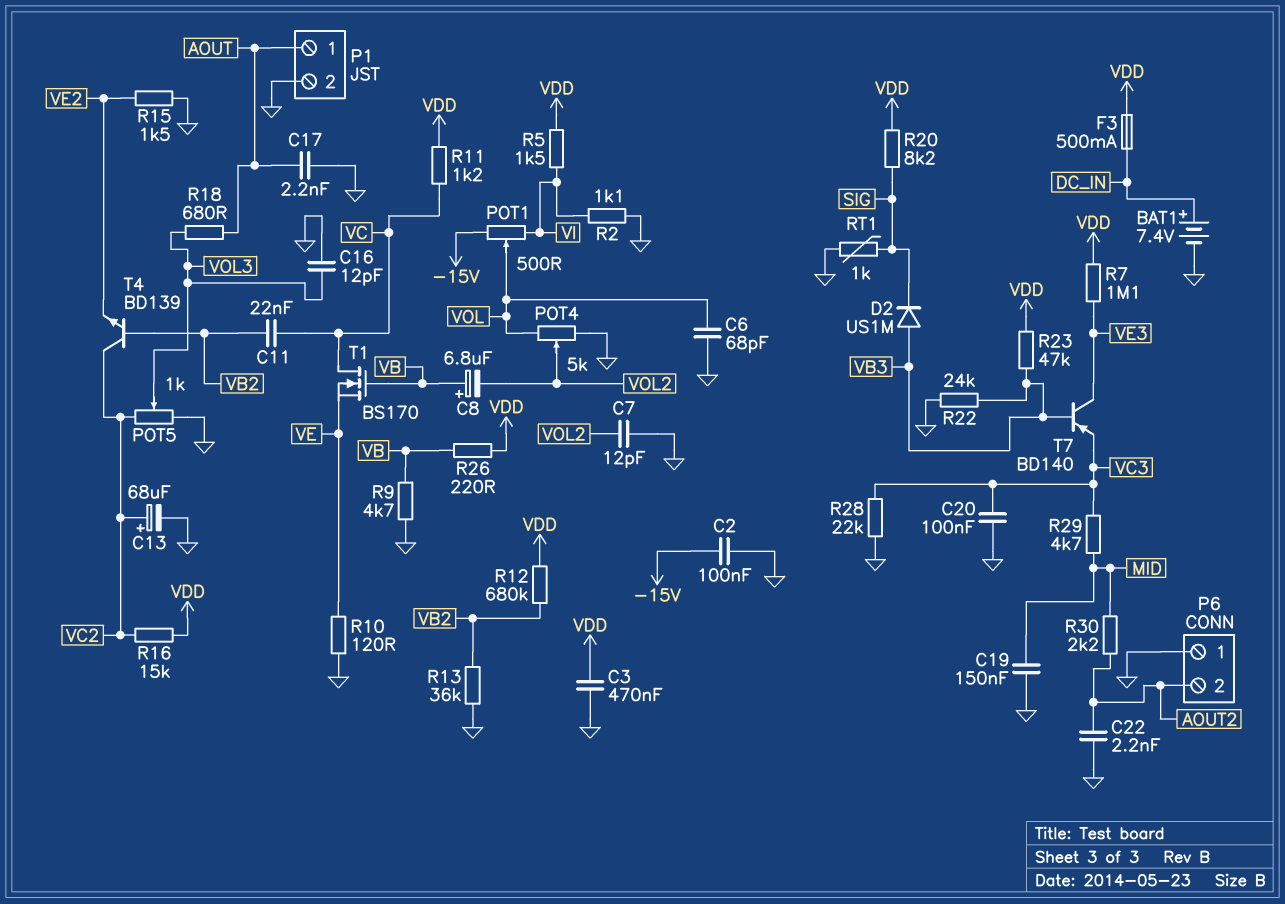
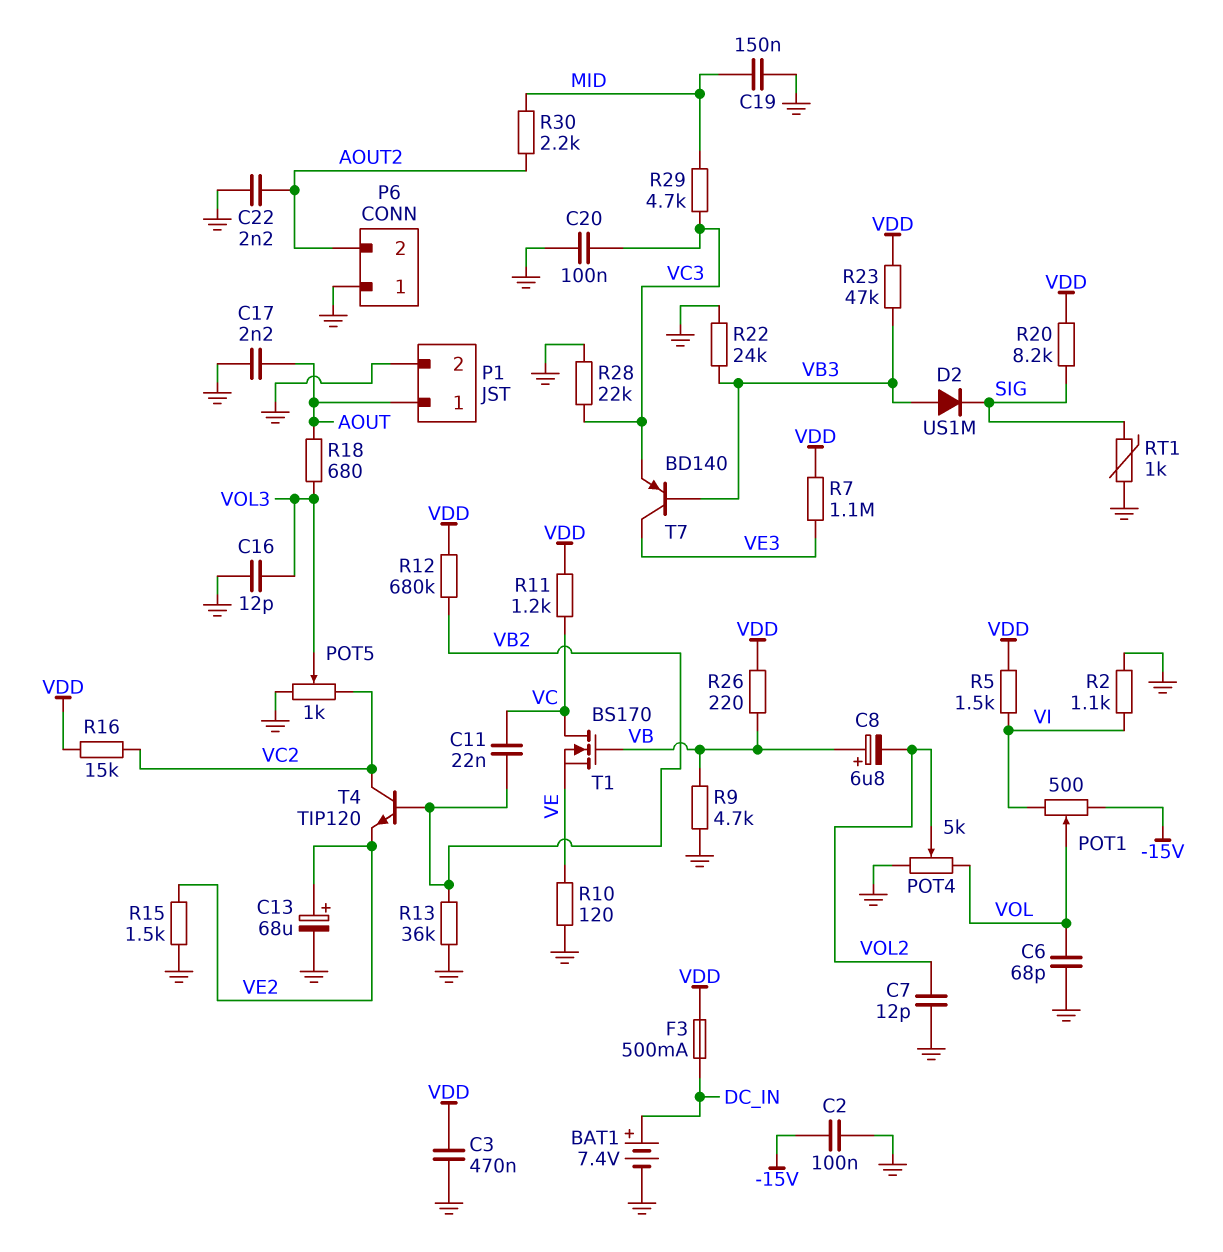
C13: 68uF (plus VC2, minus GND) -> 68uF (plus VE2, minus GND)
T4: NPN BD139 (B VB2, C VC2, E VE2) -> NPN TIP120 (B VB2, C VC2, E VE2)

